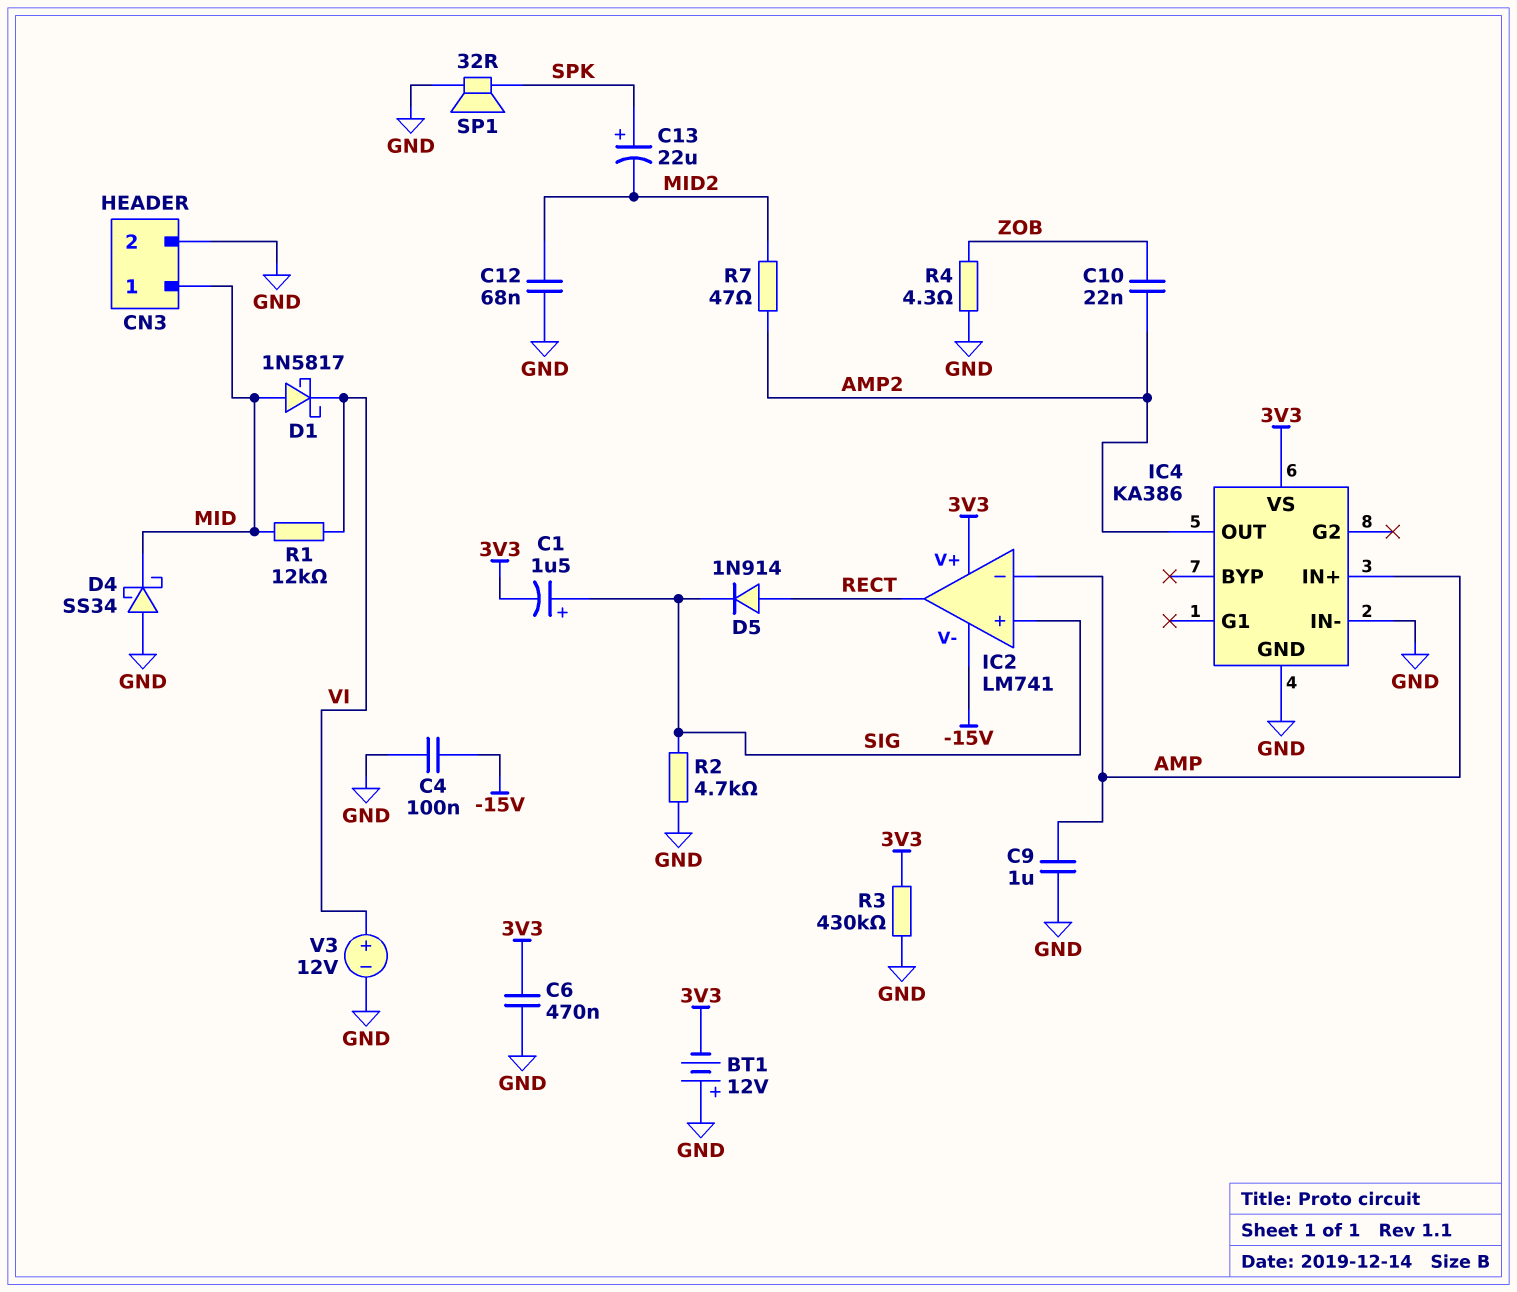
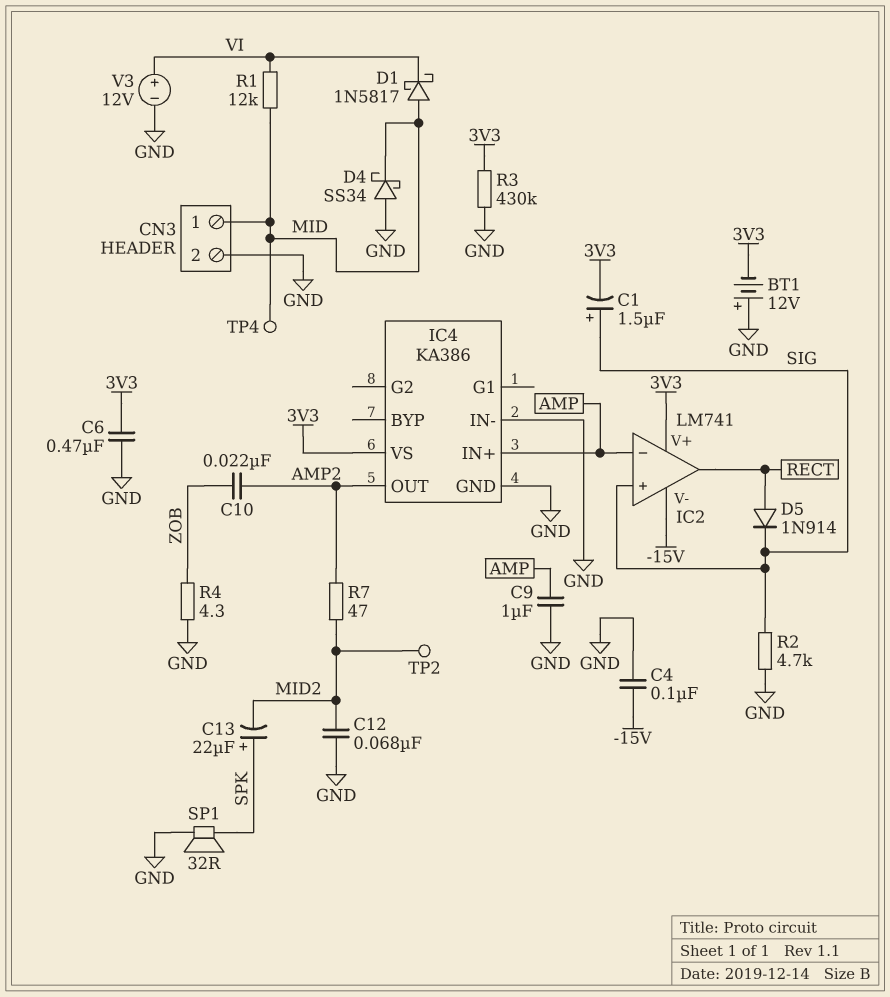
TP2: none -> test point (MID2)
TP4: none -> test point (MID)

